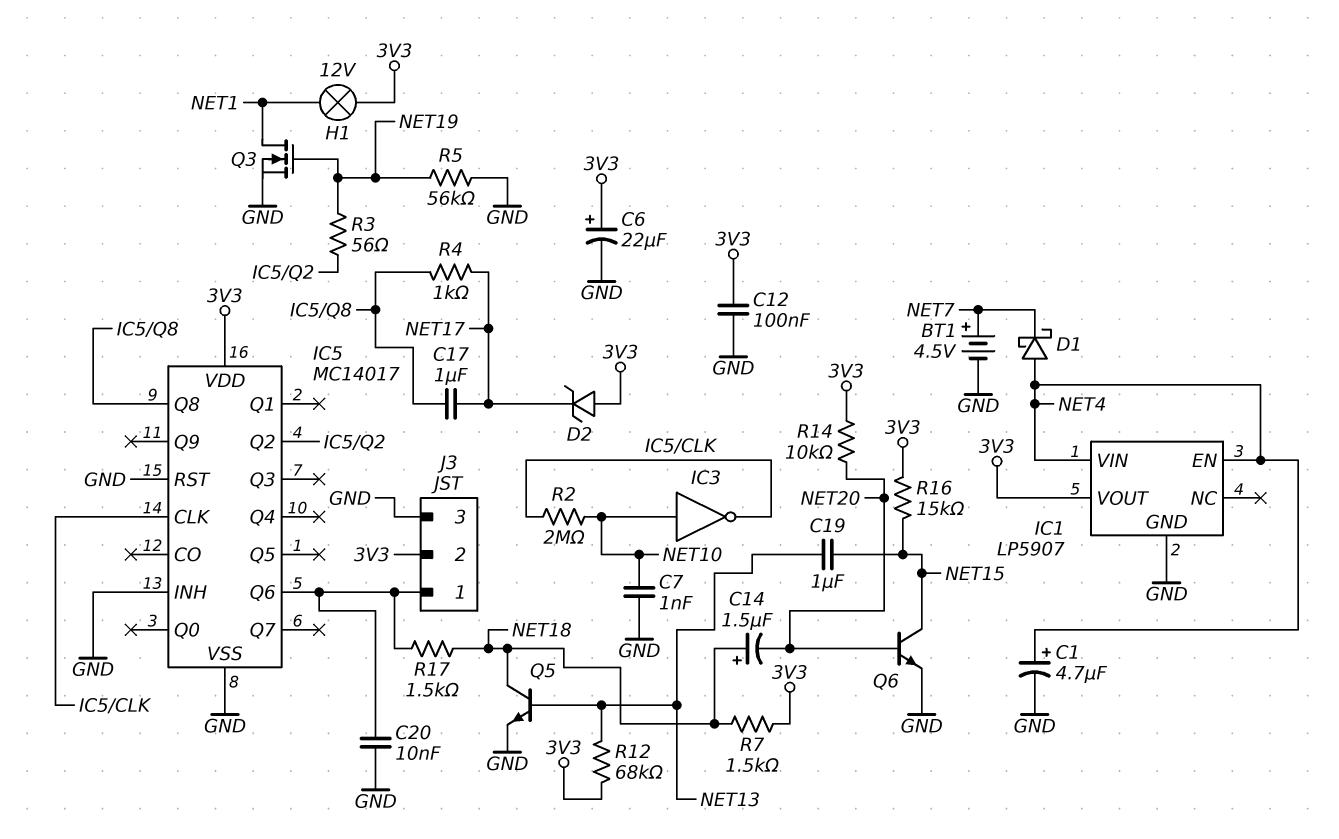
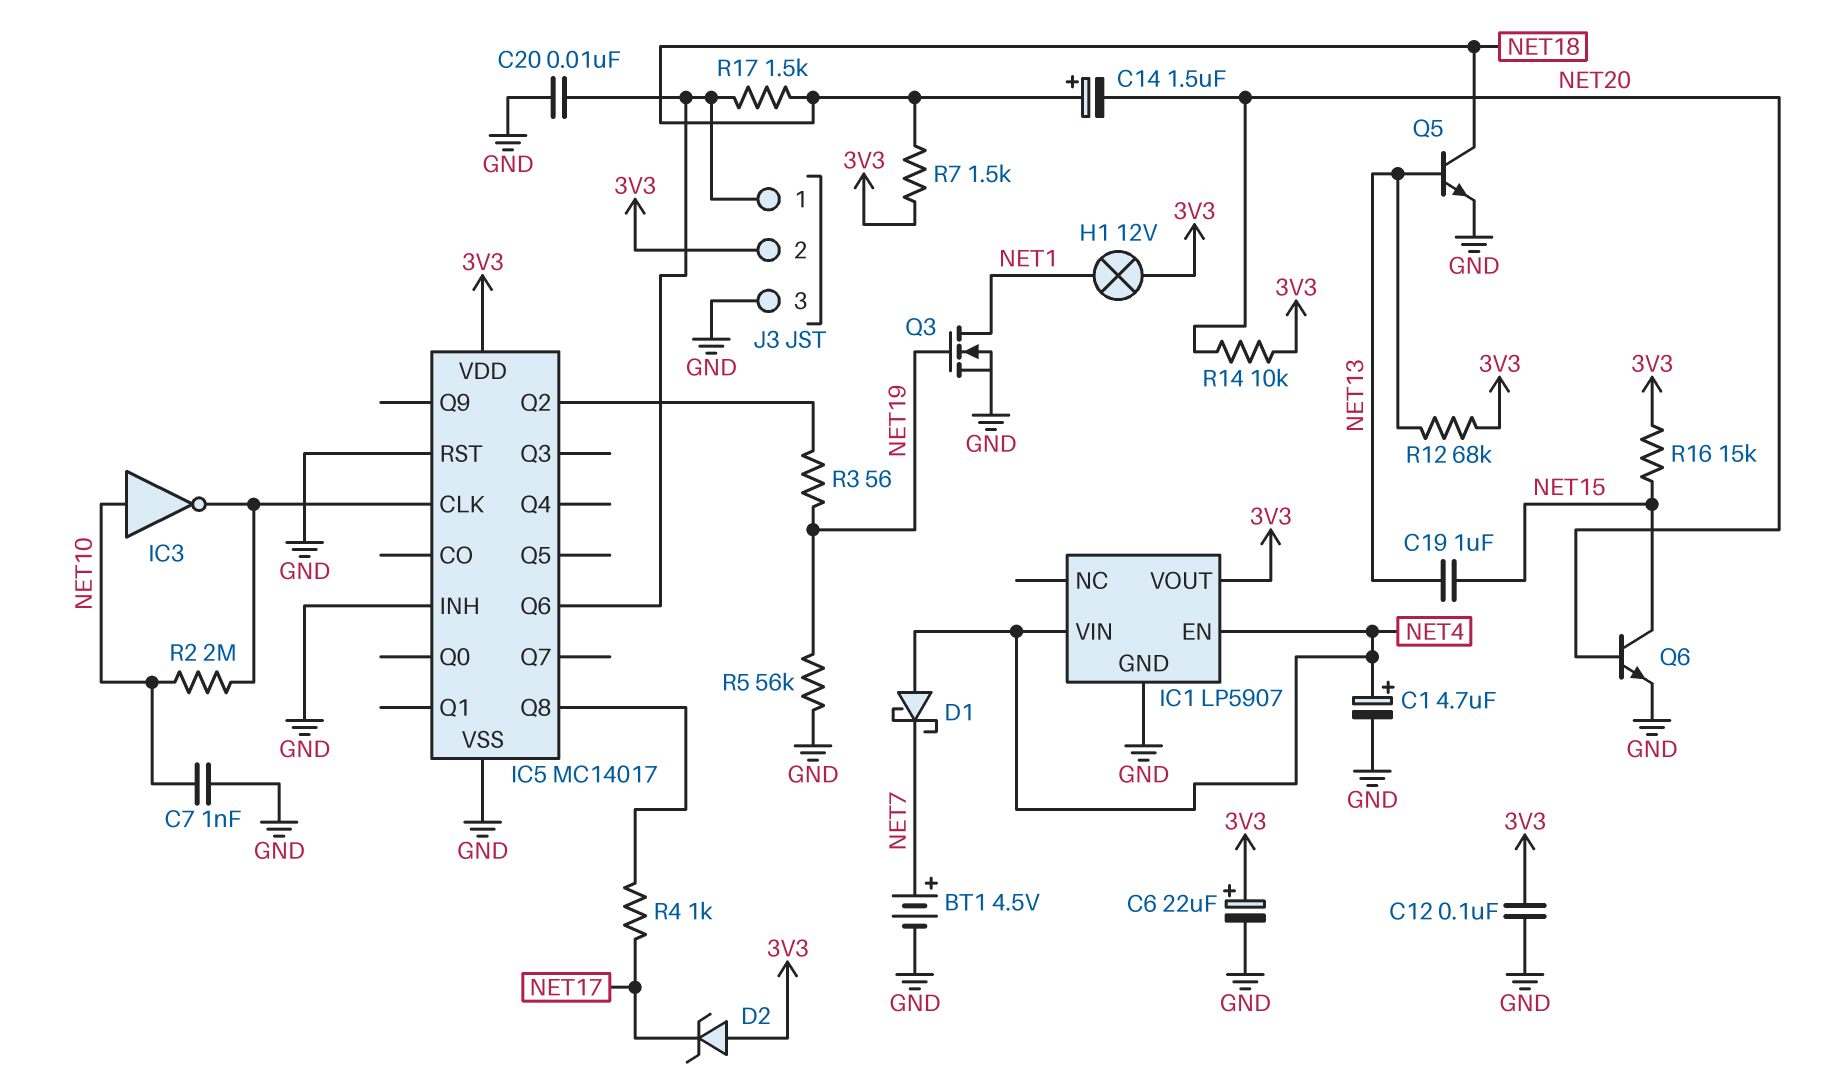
C17: 1uF (IC5/Q8, NET17) -> none

